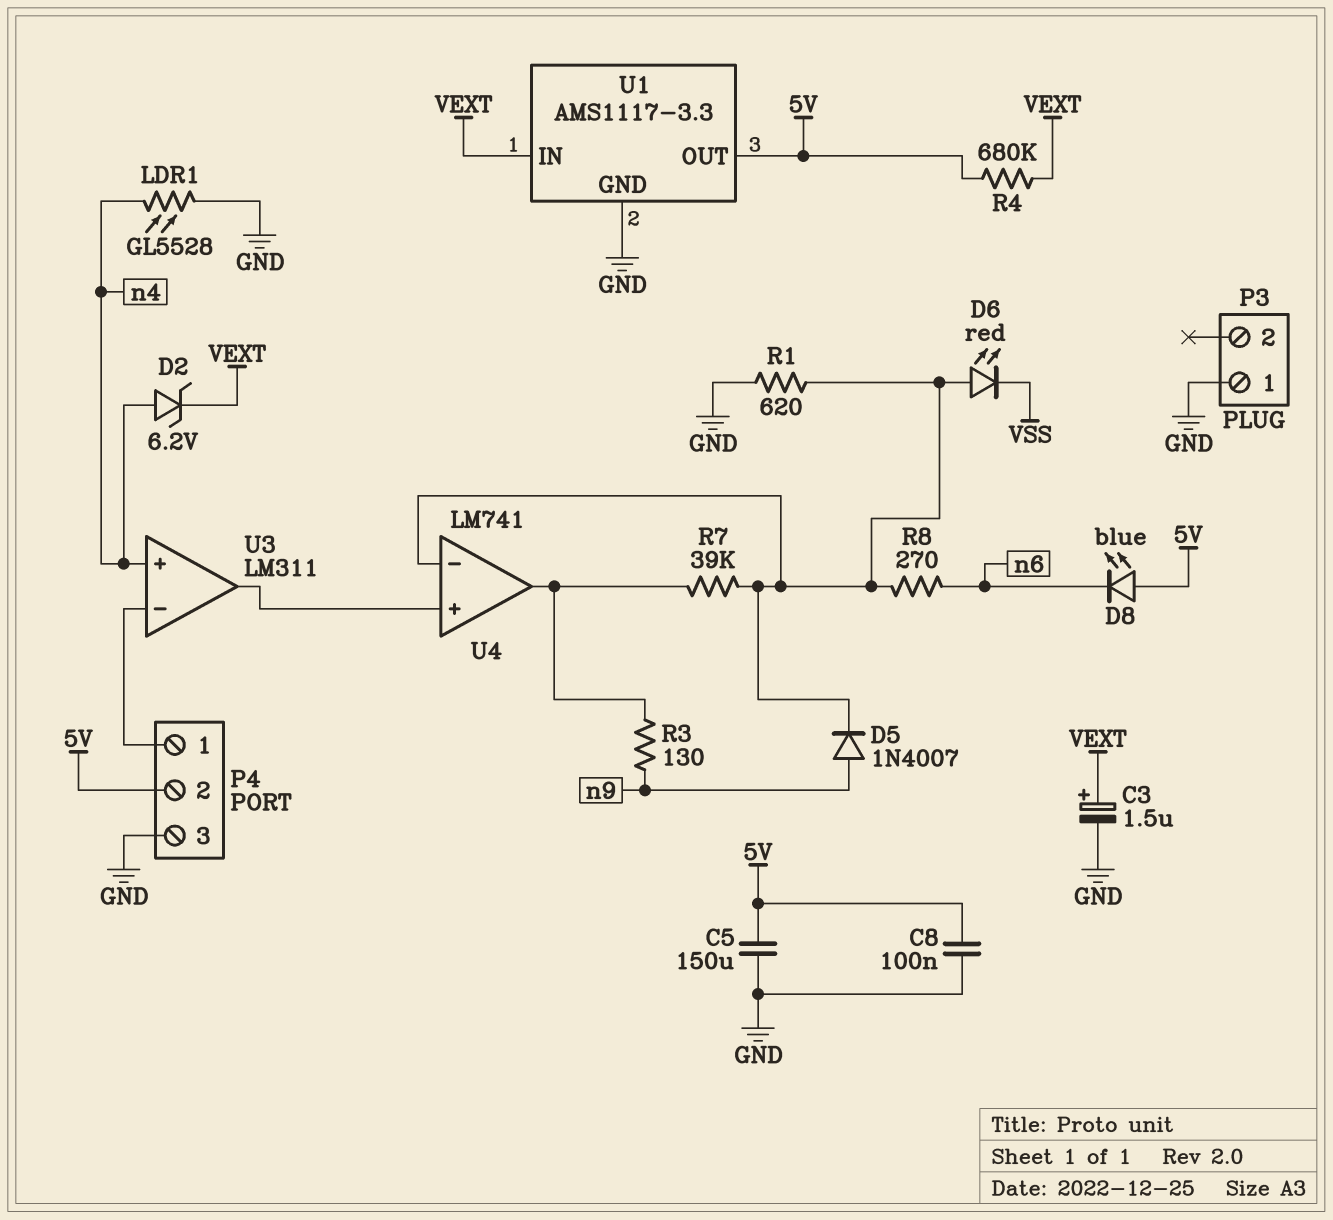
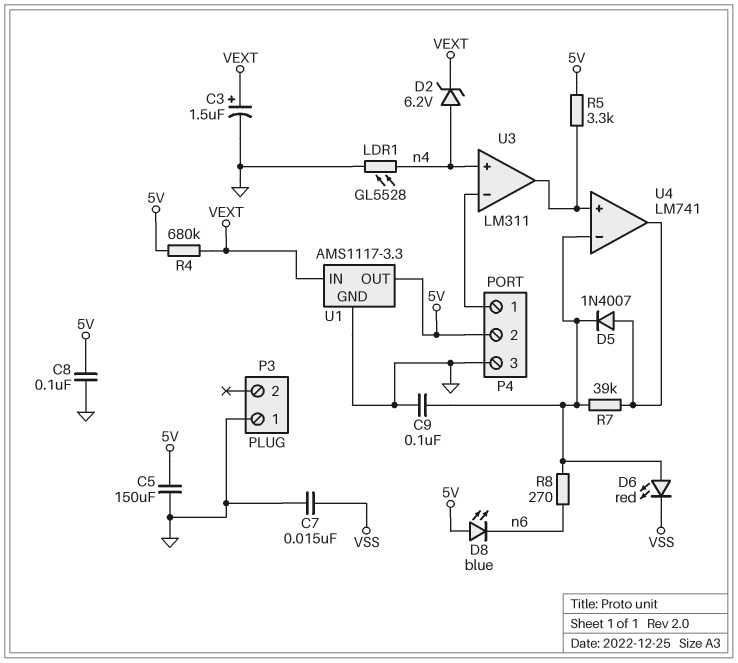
C7: none -> 15nF (GND, VSS)
C9: none -> 100nF (GND, U4/in-)
D5: diode 1N4007 (A n9, K U4/in-) -> diode 1N4007 (A U4/out, K U4/in-)
R1: 620 (GND, U4/in-) -> none
R3: 130 (U4/out, n9) -> none
R5: none -> 3.3k (5V, U3/out)

